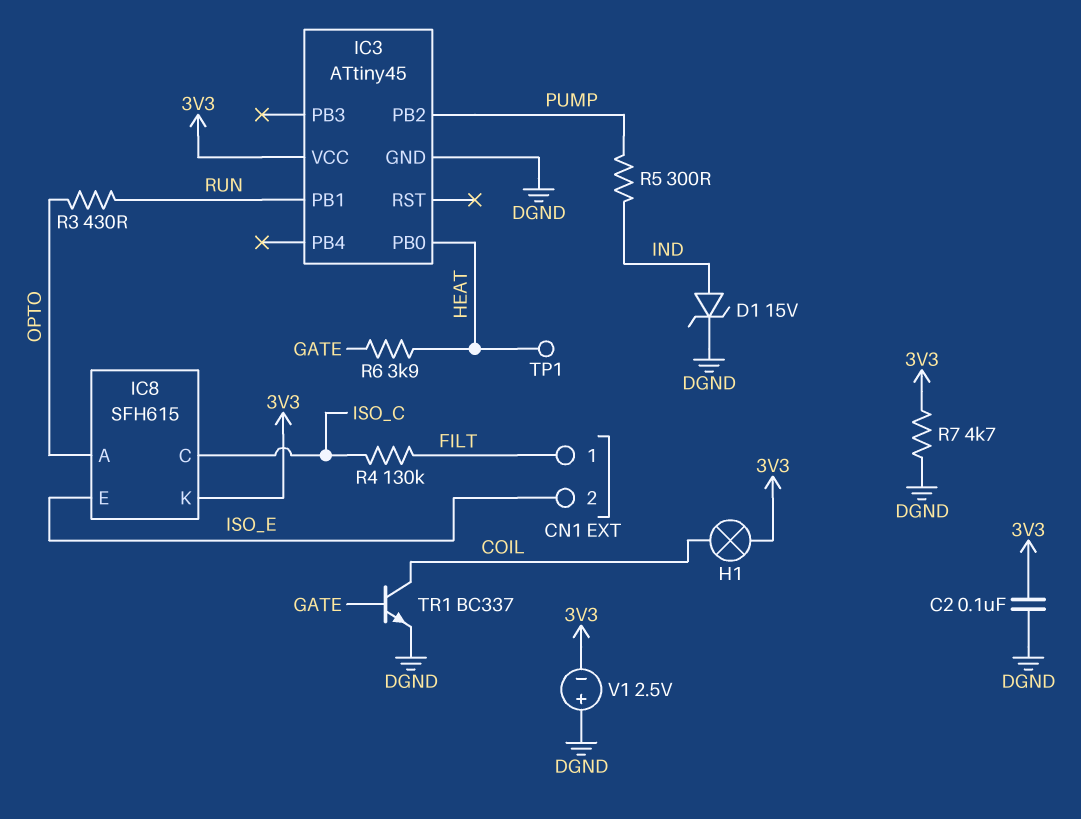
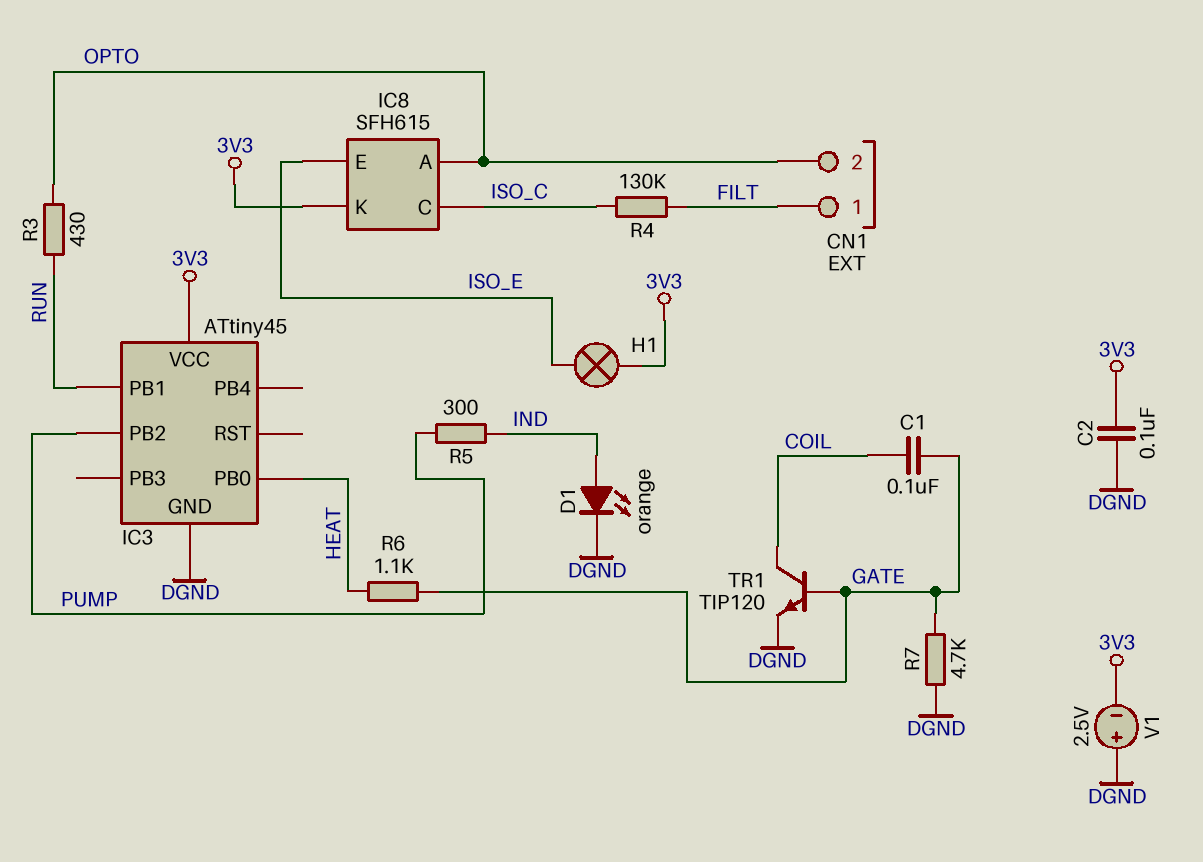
C1: none -> 100nF (COIL, GATE)
CN1 pin 2: ISO_E -> OPTO
D1: zener 15V (A IND, K DGND) -> LED orange (A IND, K DGND)
H1: lamp (3V3, COIL) -> lamp (3V3, ISO_E)
R6: 3.9k (GATE, HEAT) -> 1.1k (GATE, HEAT)
R7: 4.7k (3V3, DGND) -> 4.7k (DGND, GATE)
TP1: test point (HEAT) -> none
TR1: NPN BC337 (B GATE, C COIL, E DGND) -> NPN TIP120 (B GATE, C COIL, E DGND)

